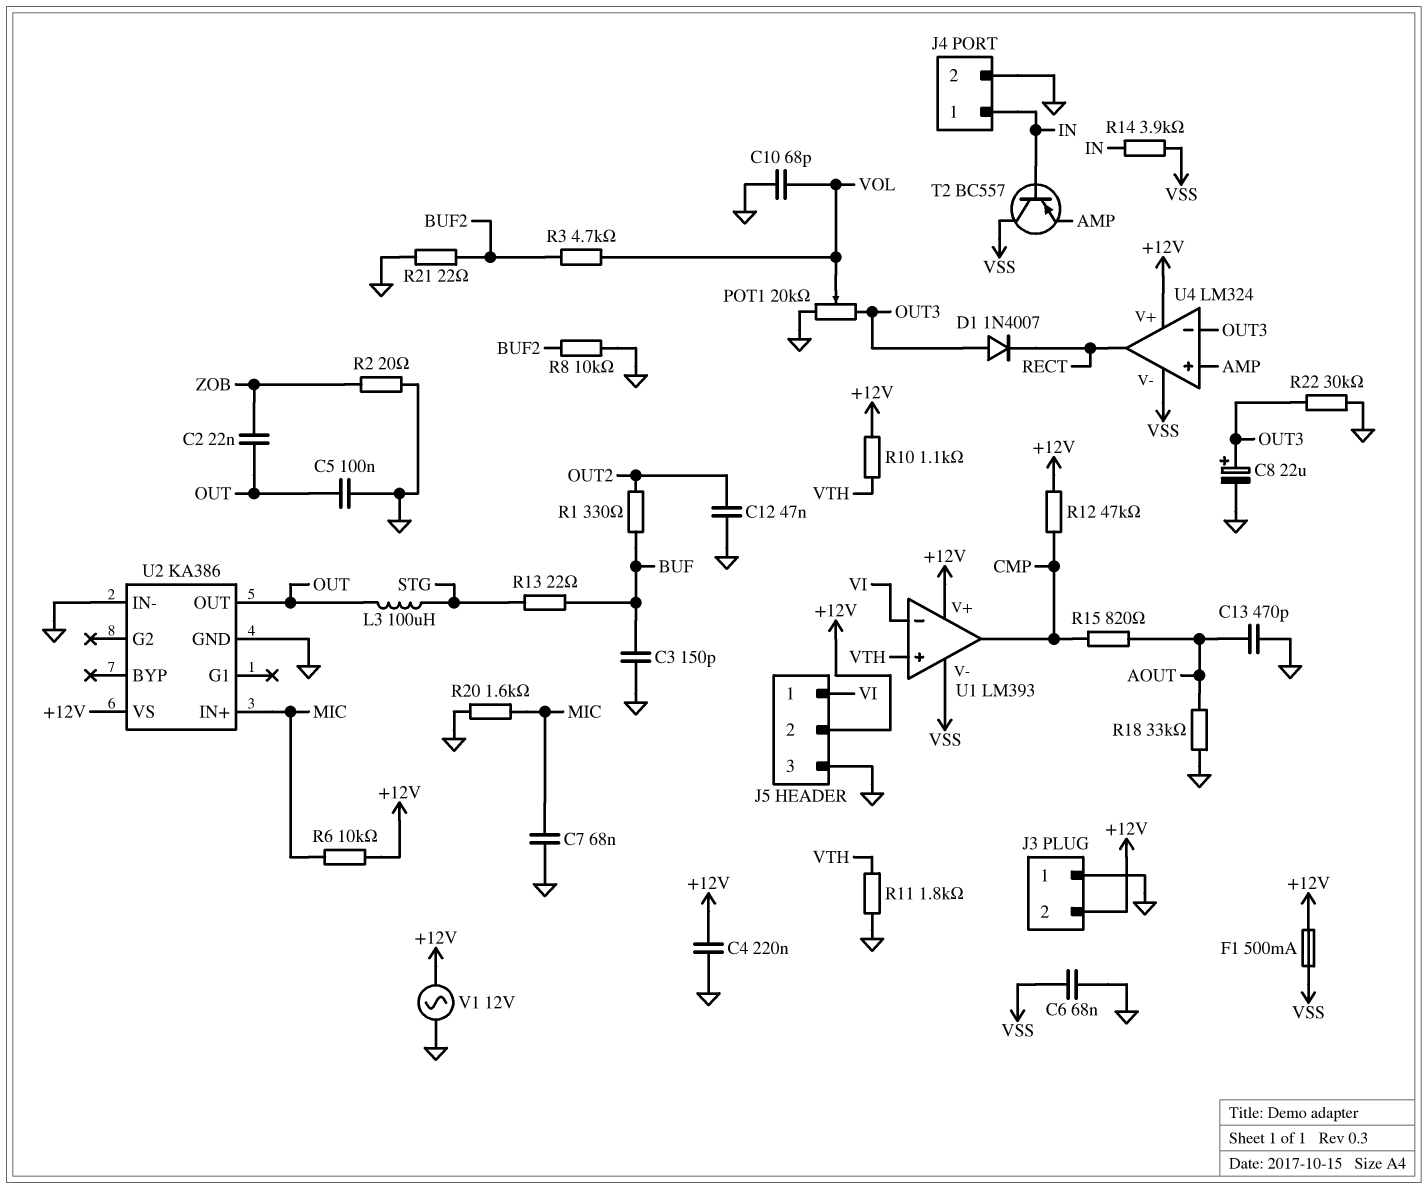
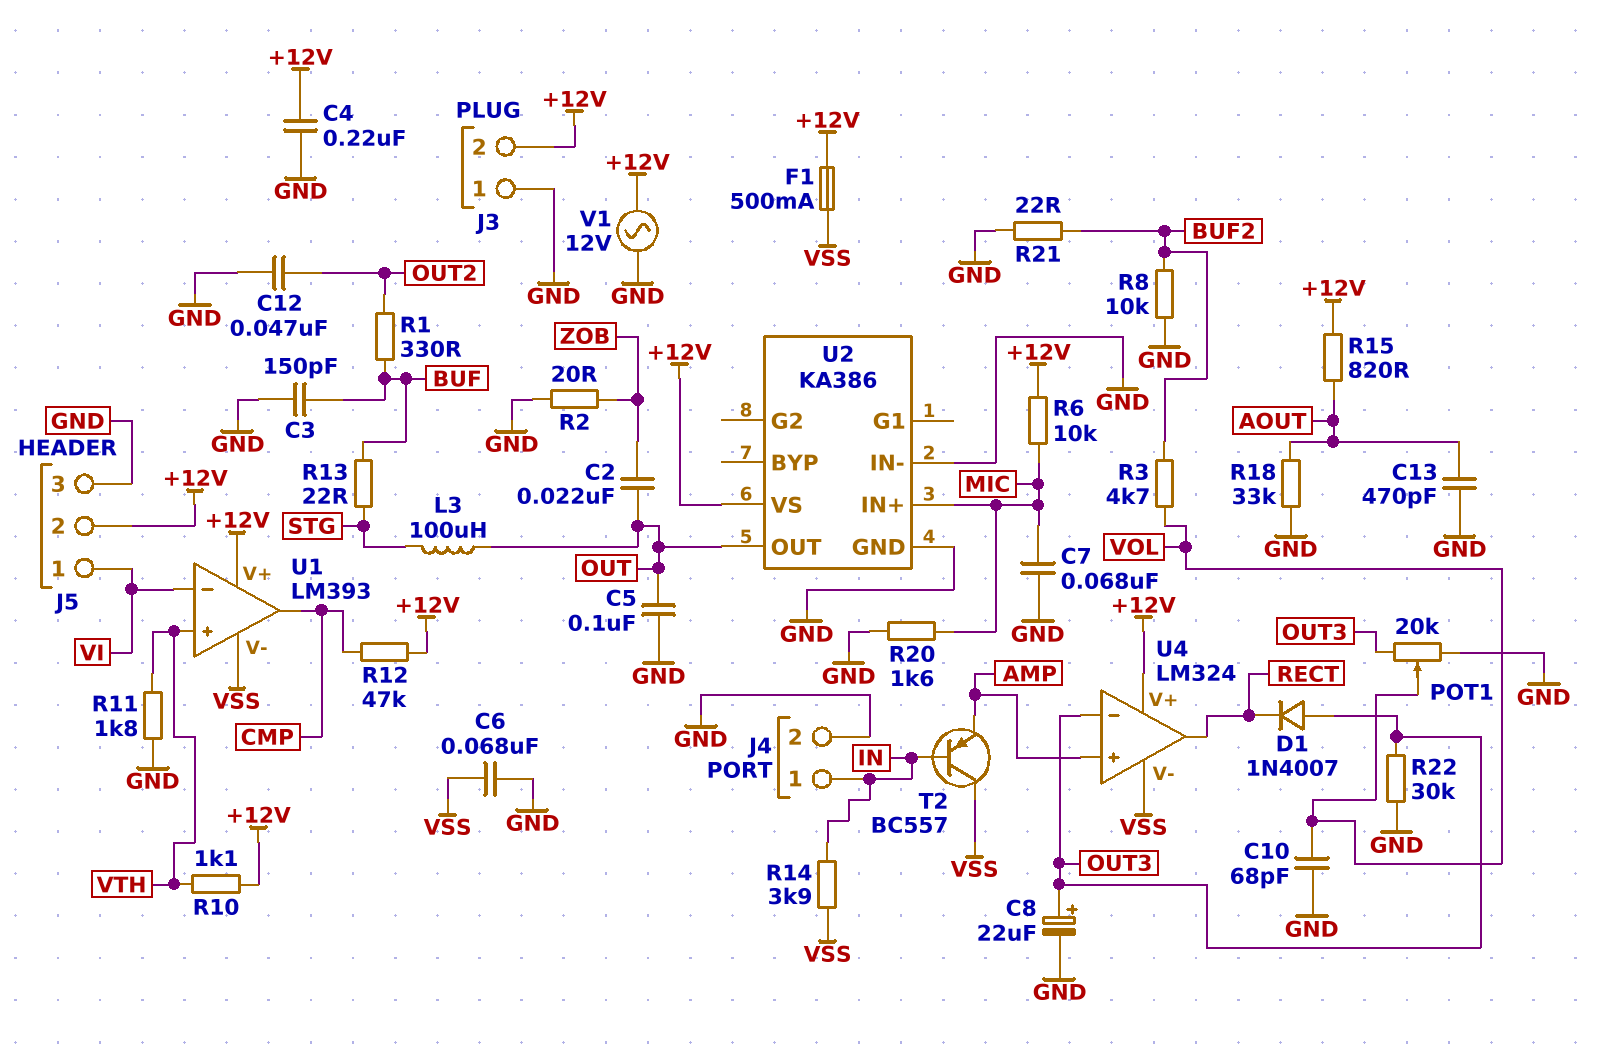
R15: 820 (AOUT, CMP) -> 820 (+12V, AOUT)

